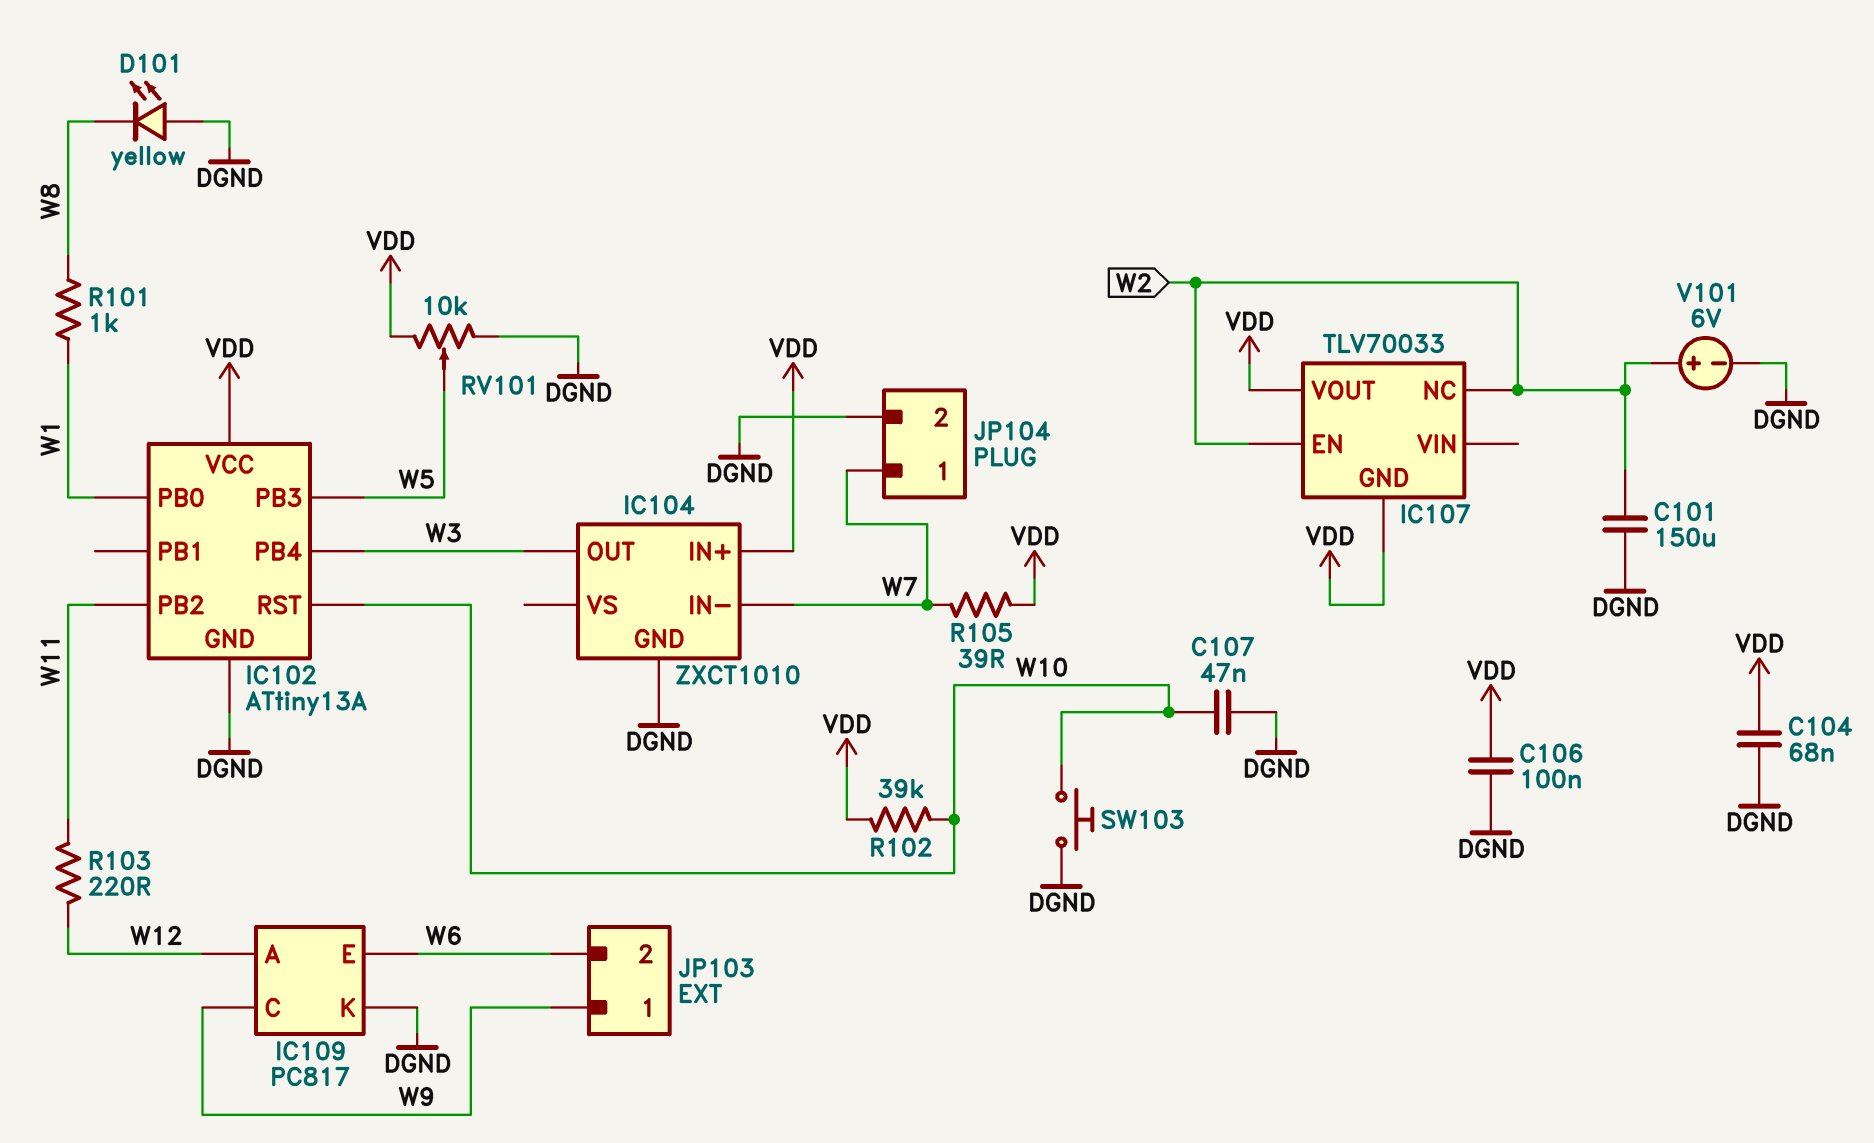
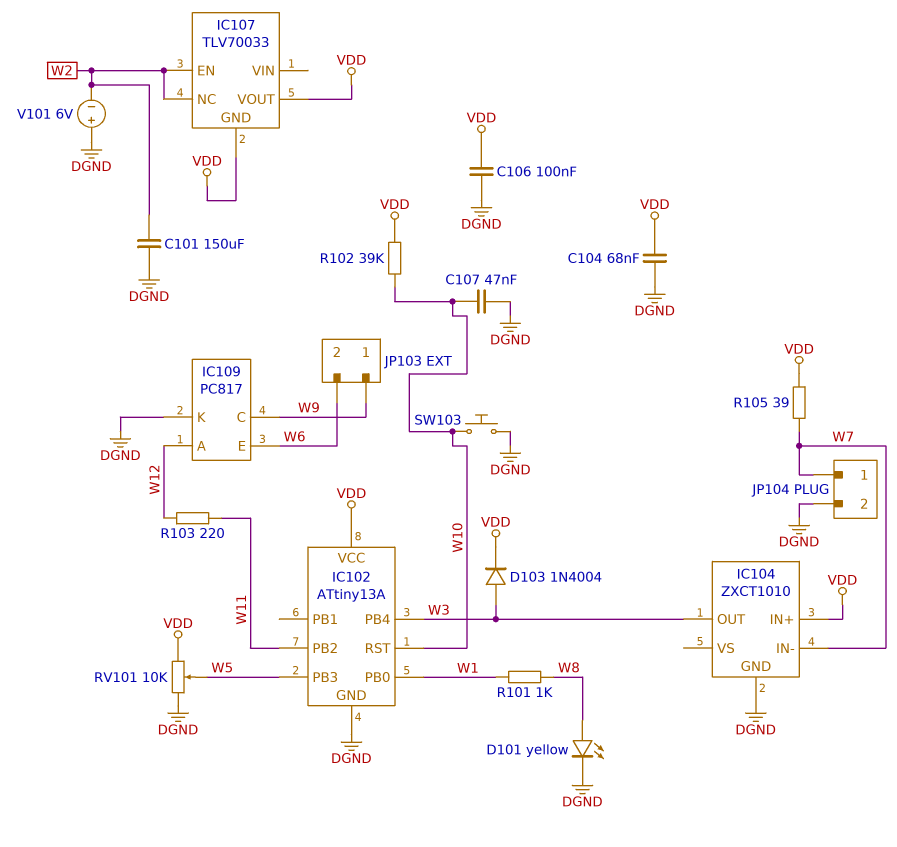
D101: LED yellow (A DGND, K W8) -> LED yellow (A W8, K DGND)
D103: none -> diode 1N4004 (A W3, K VDD)
V101: 6V (plus W2, minus DGND) -> 6V (plus DGND, minus W2)

